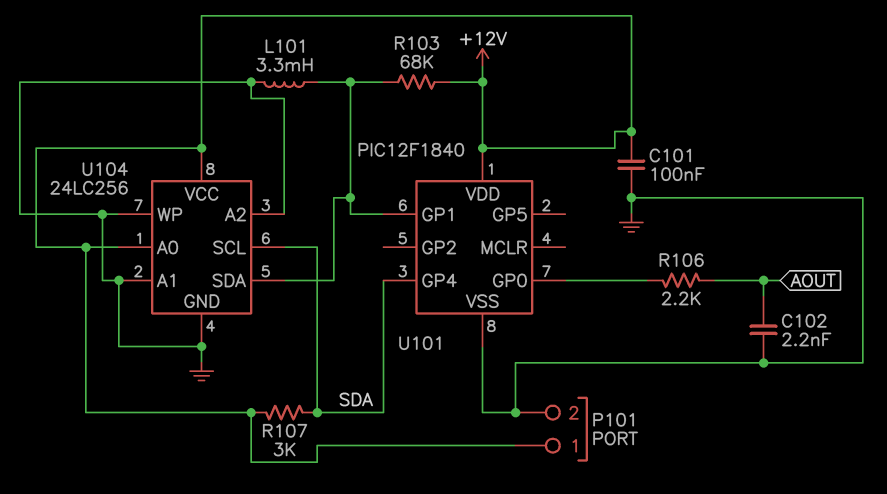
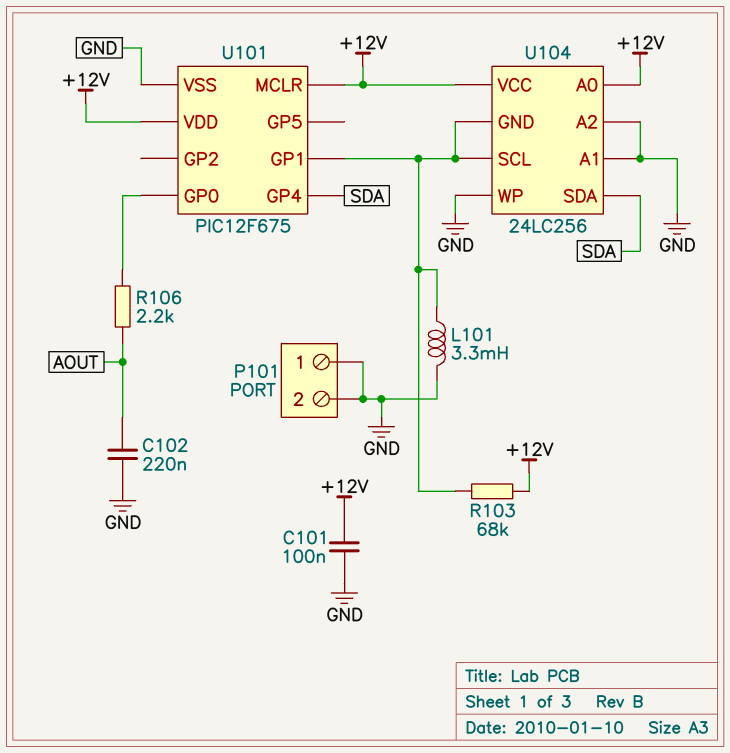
C102: 2.2nF (AOUT, GND) -> 220nF (AOUT, GND)
P101 pin 1: +12V -> GND
R107: 3k (+12V, SDA) -> none
U101: PIC12F1840 -> PIC12F675
U101 pin MCLR: none -> +12V
U104 pin GND: GND -> U101/GP1
U104 pin SCL: SDA -> U101/GP1
U104 pin SDA: U101/GP1 -> SDA

